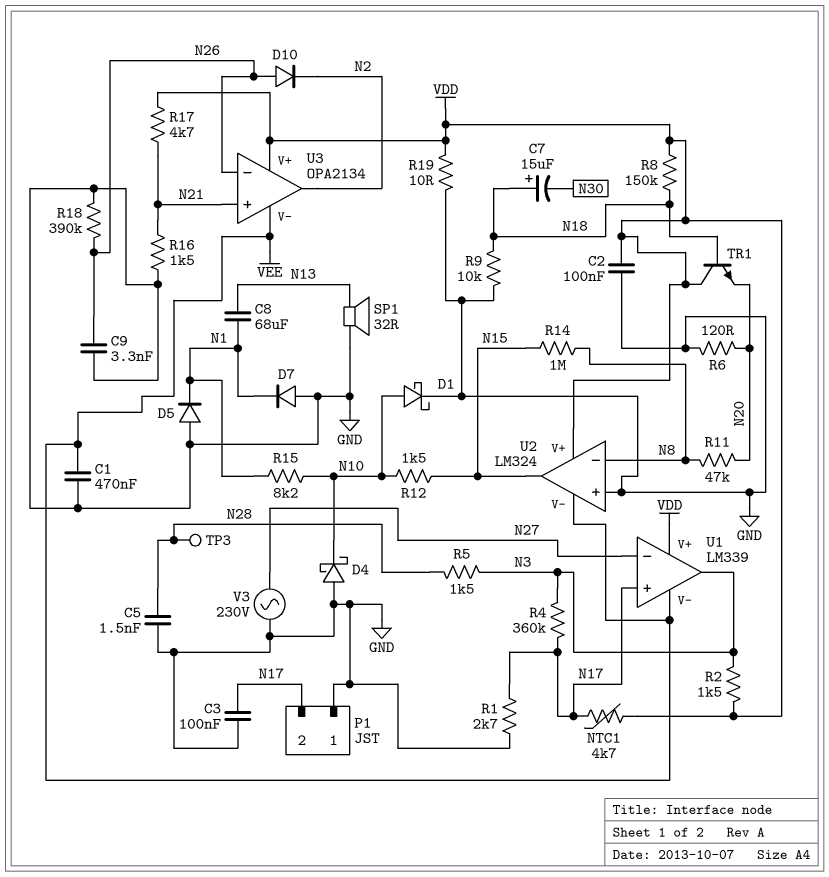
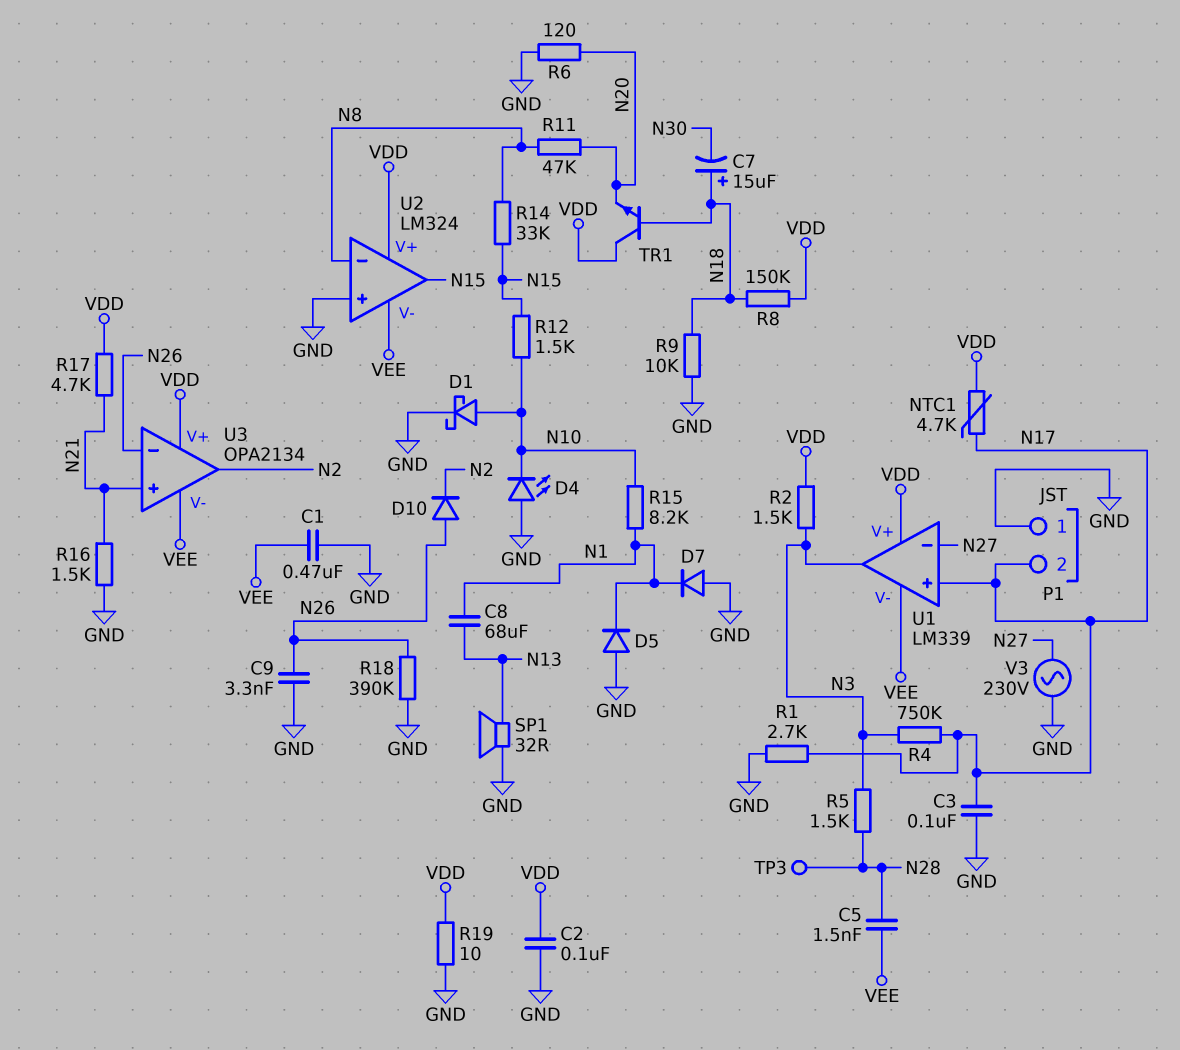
C5: 1.5nF (GND, N28) -> 1.5nF (N28, VEE)
D4: schottky (A GND, K N10) -> LED (A GND, K N10)
R4: 360k (N3, N17) -> 750k (N3, N17)
R14: 1M (N8, N15) -> 33k (N8, N15)

